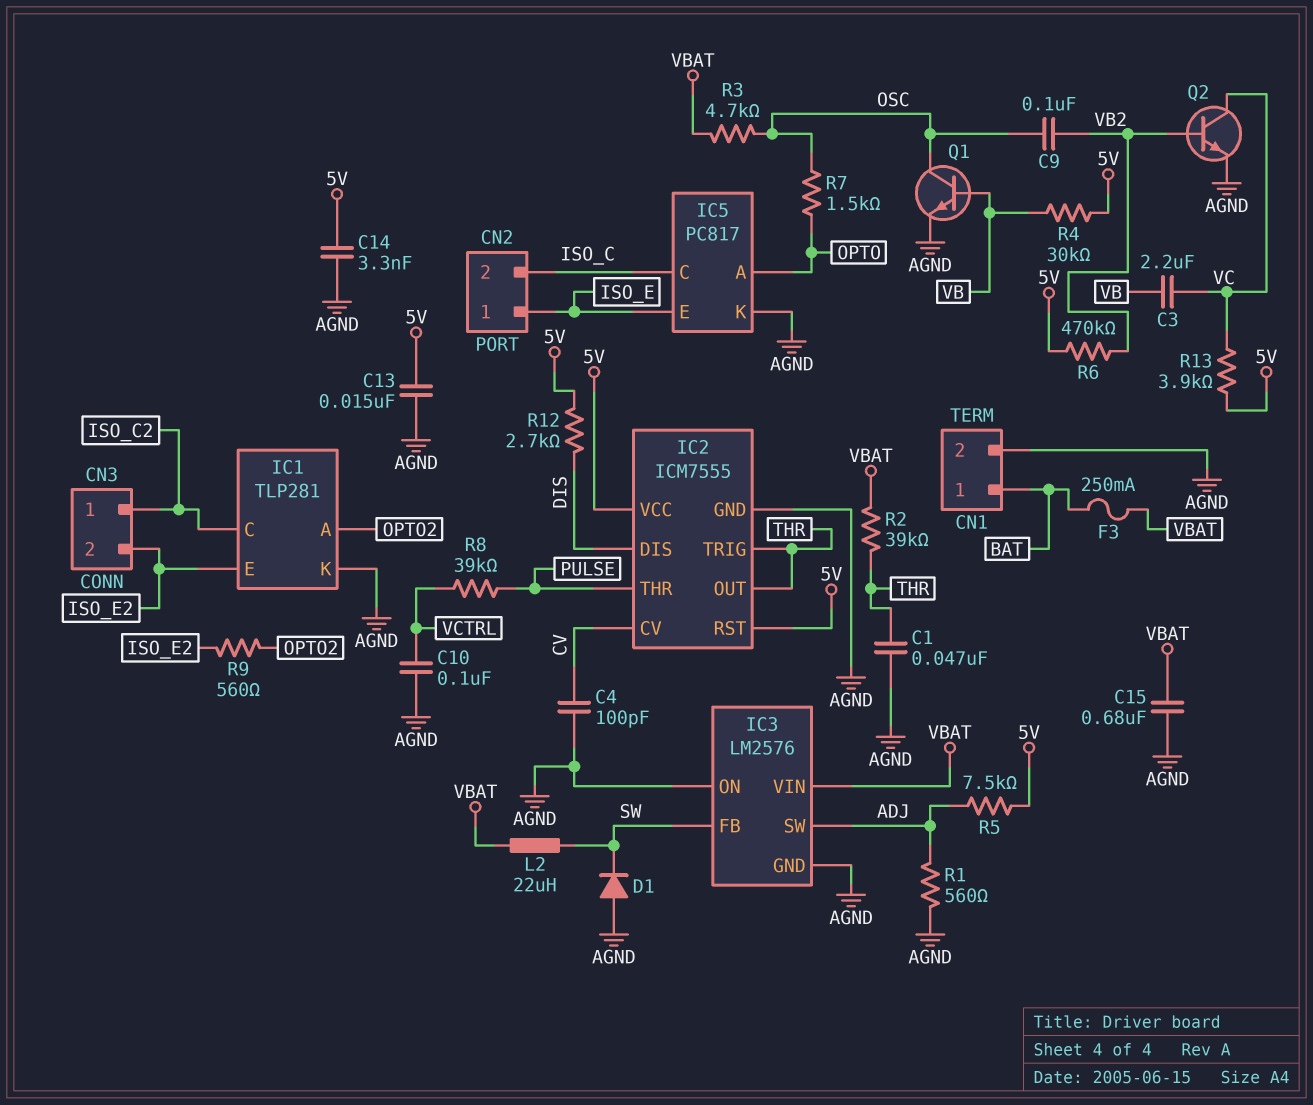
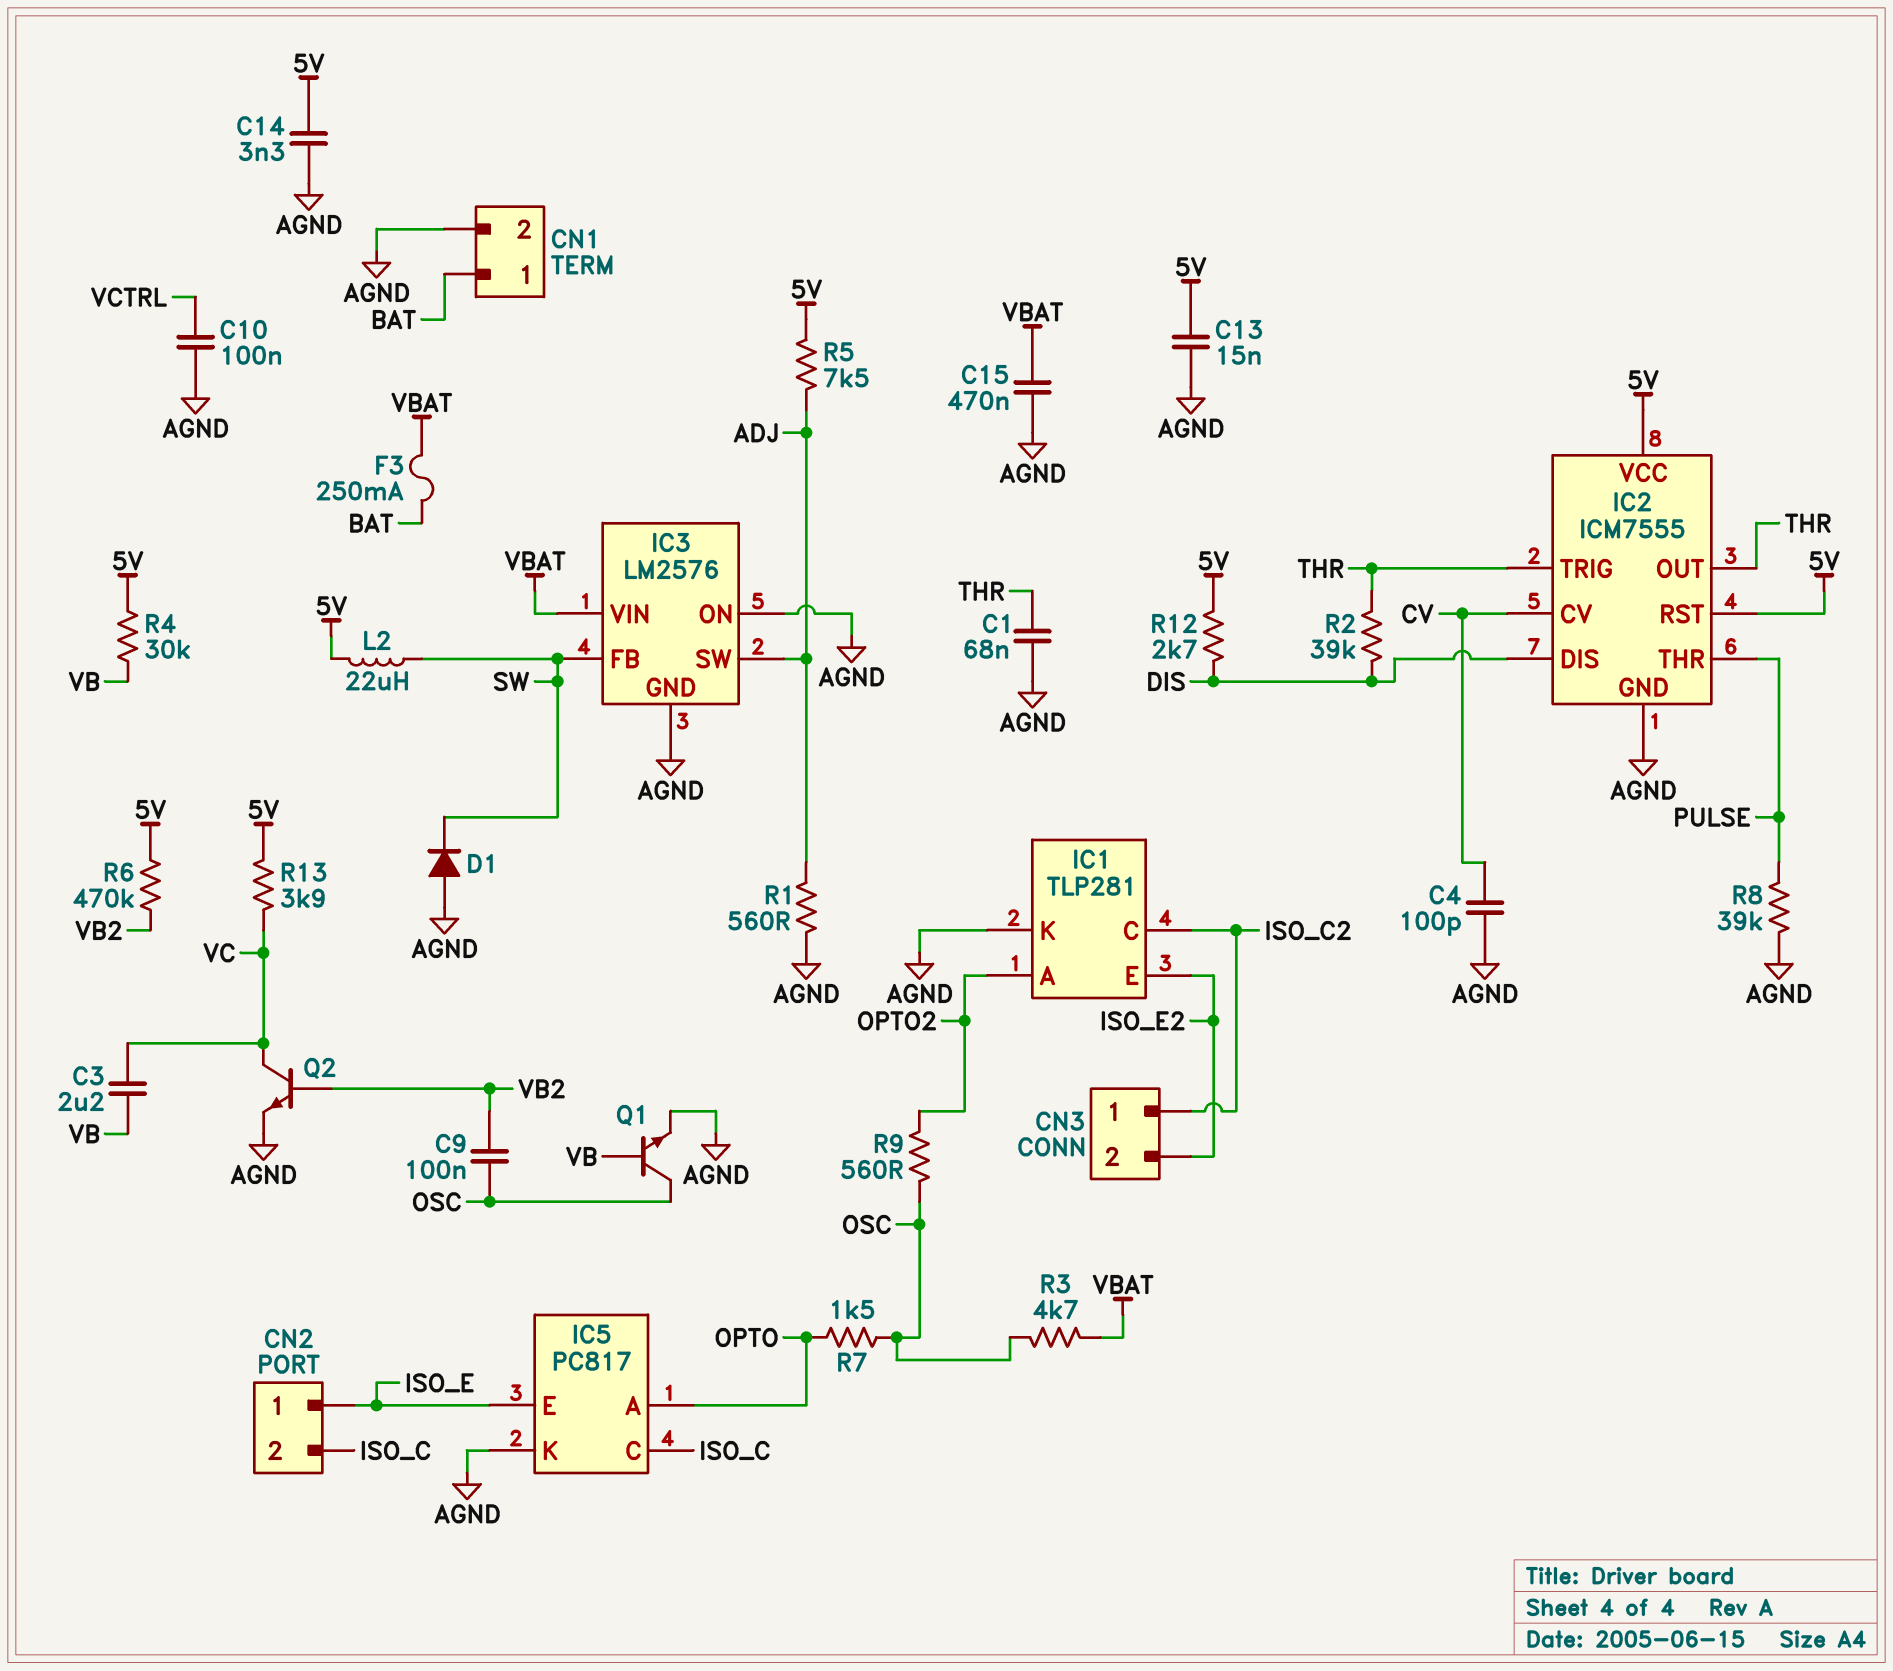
C1: 47nF (AGND, THR) -> 68nF (AGND, THR)
C15: 680nF (AGND, VBAT) -> 470nF (AGND, VBAT)
L2: 22uH (SW, VBAT) -> 22uH (5V, SW)
R2: 39k (THR, VBAT) -> 39k (DIS, THR)
R8: 39k (PULSE, VCTRL) -> 39k (AGND, PULSE)
R9: 560 (ISO_E2, OPTO2) -> 560 (OPTO2, OSC)

